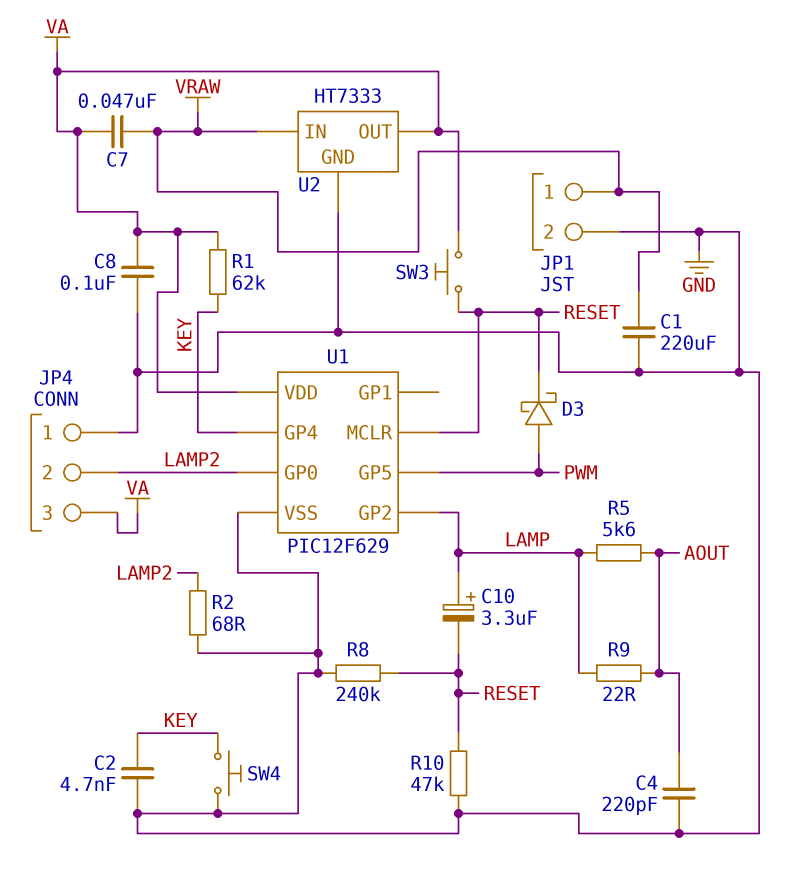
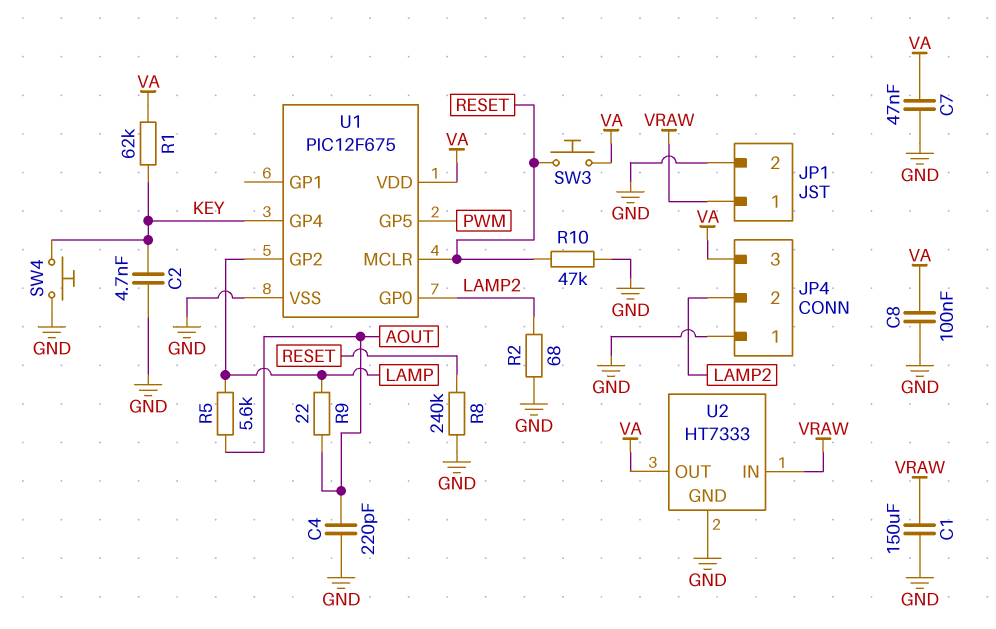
C1: 220uF (GND, VRAW) -> 150uF (GND, VRAW)
C7: 47nF (VA, VRAW) -> 47nF (GND, VA)
C10: 3.3uF (plus LAMP, minus RESET) -> none
D3: schottky (A PWM, K RESET) -> none
U1: PIC12F629 -> PIC12F675

